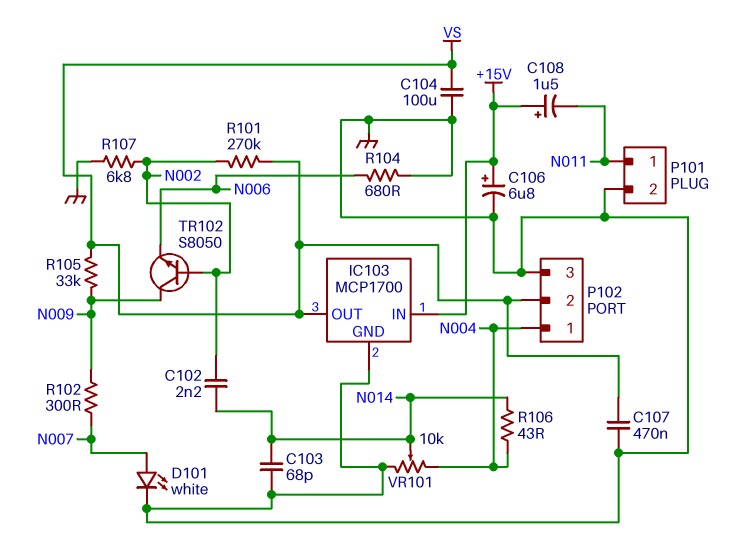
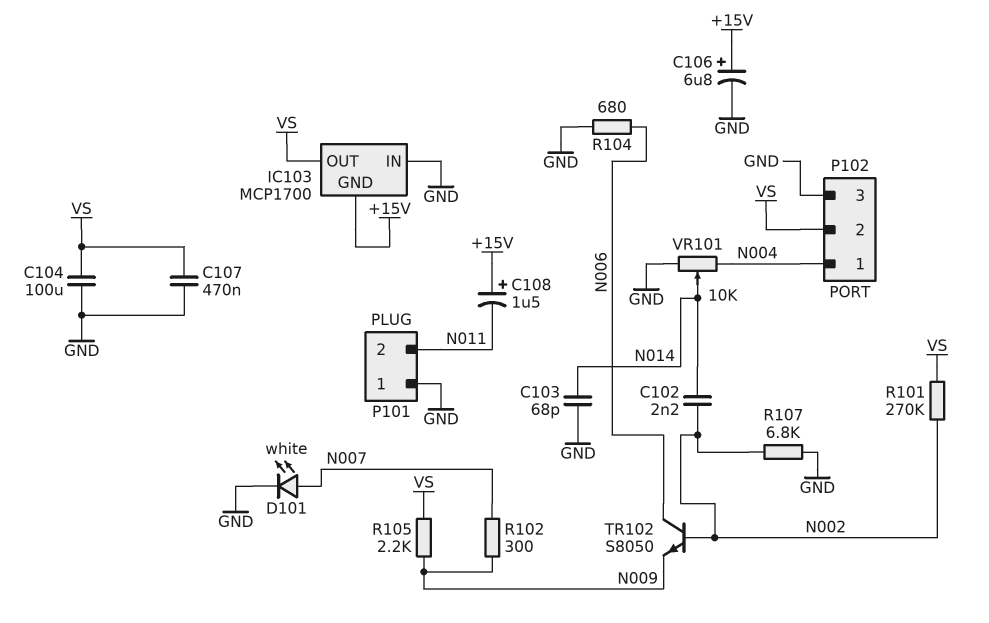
IC103 pin GND: GND -> +15V
IC103 pin IN: +15V -> GND
P101 pin 1: N011 -> GND
P101 pin 2: GND -> N011
R105: 33k (N009, VS) -> 2.2k (N009, VS)
R106: 43 (N004, N014) -> none
TR102: NPN S8050 (B N002, C N009, E N006) -> NPN S8050 (B N002, C N006, E N009)

